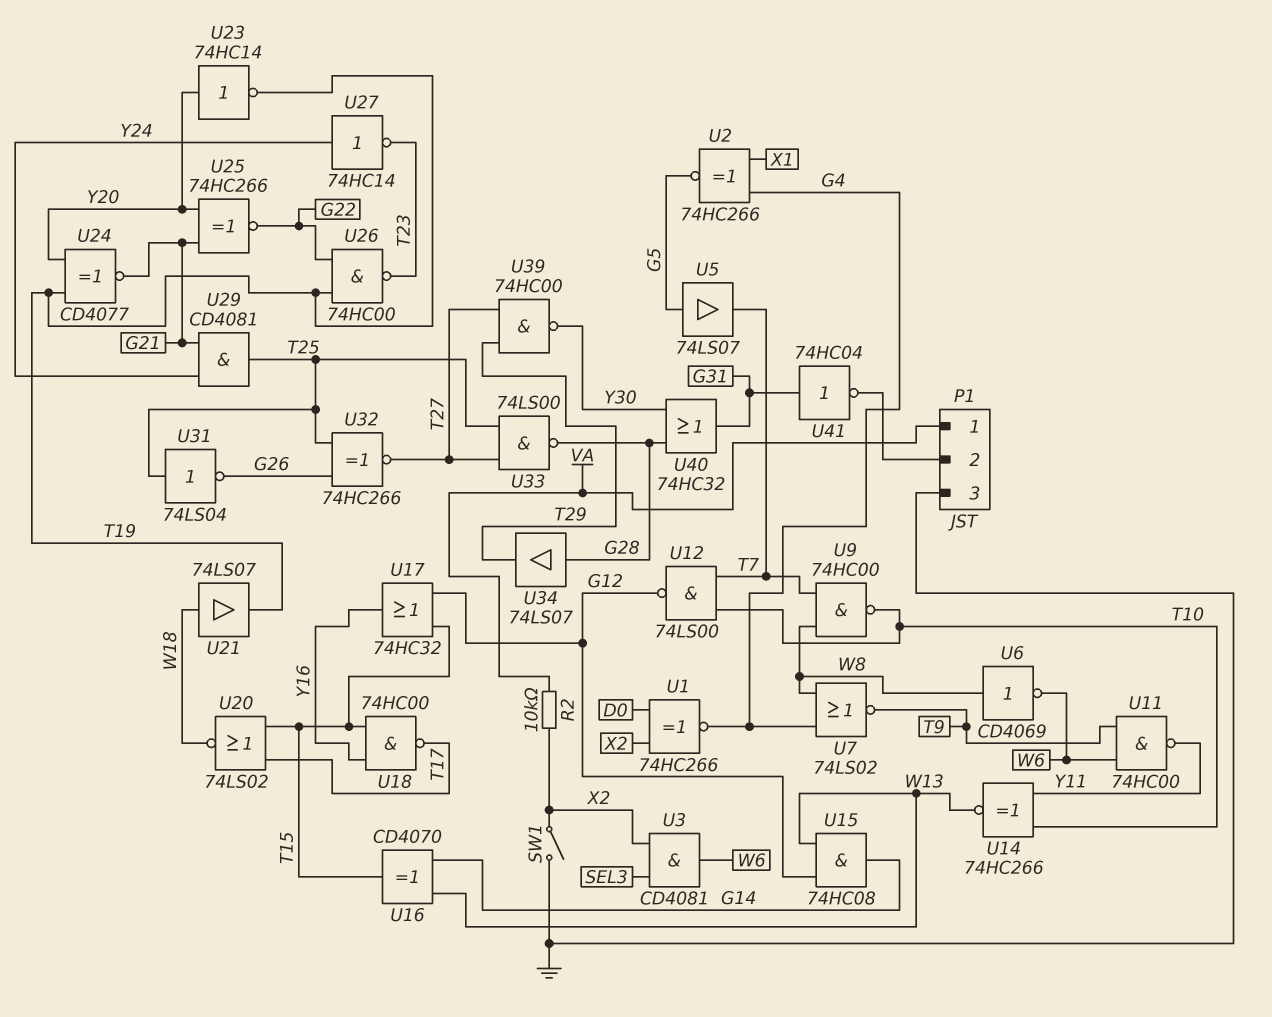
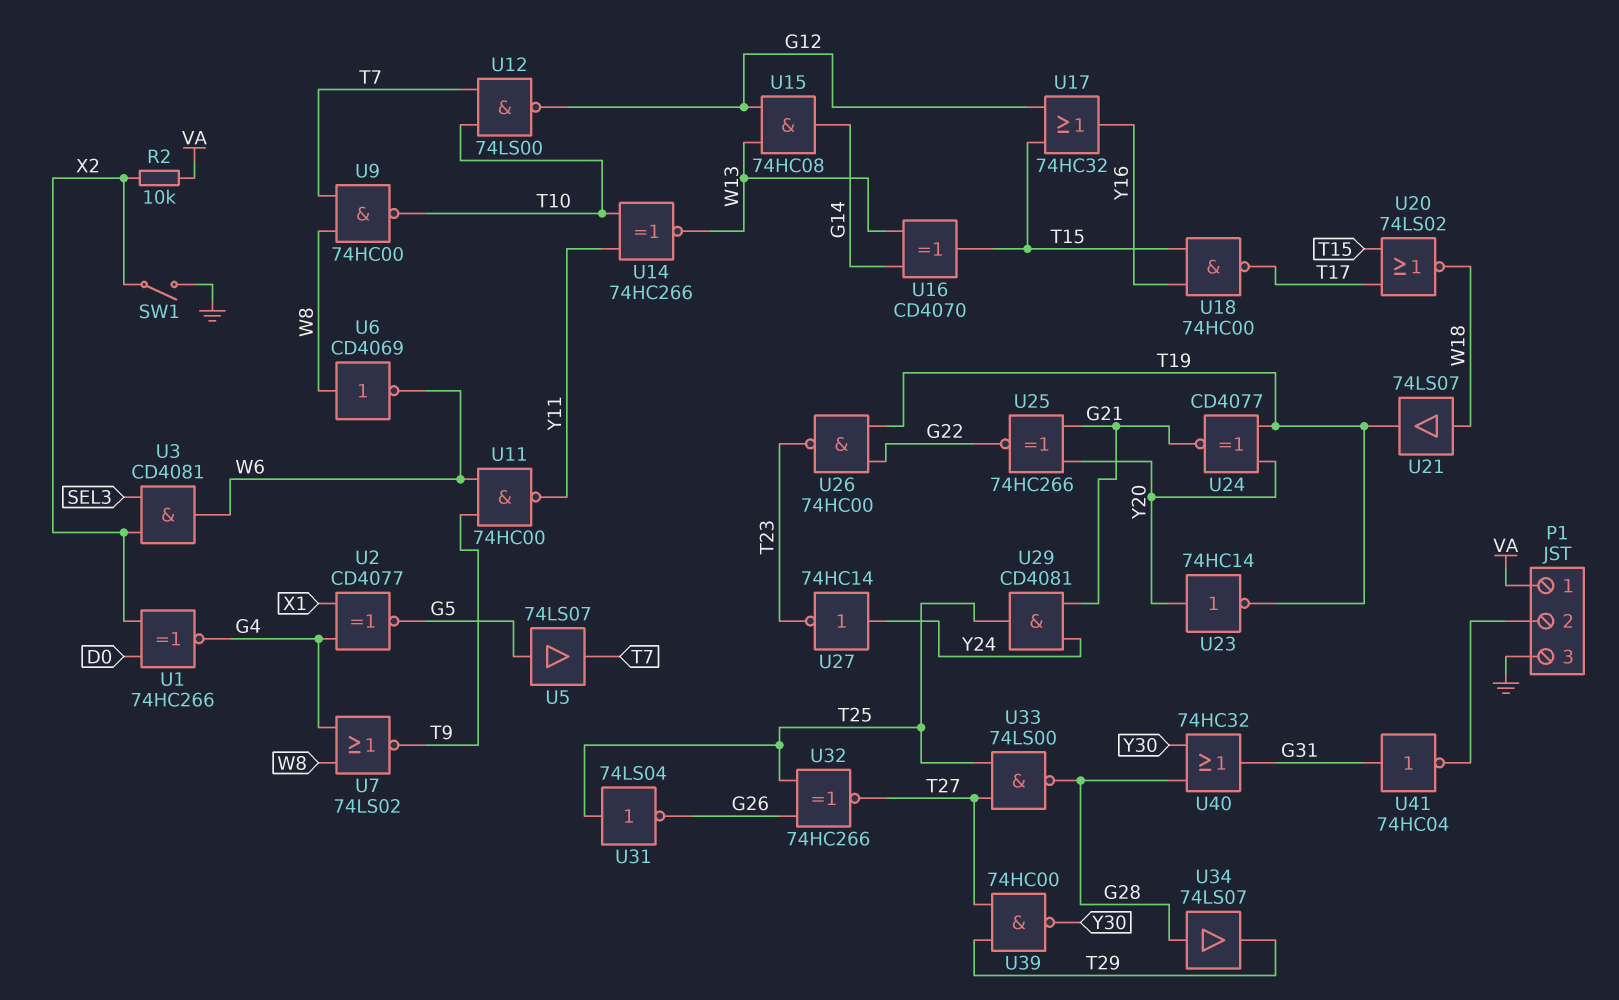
U2: XNOR 74HC266 (in G4, in X1, out G5) -> XNOR CD4077 (in G4, in X1, out G5)

